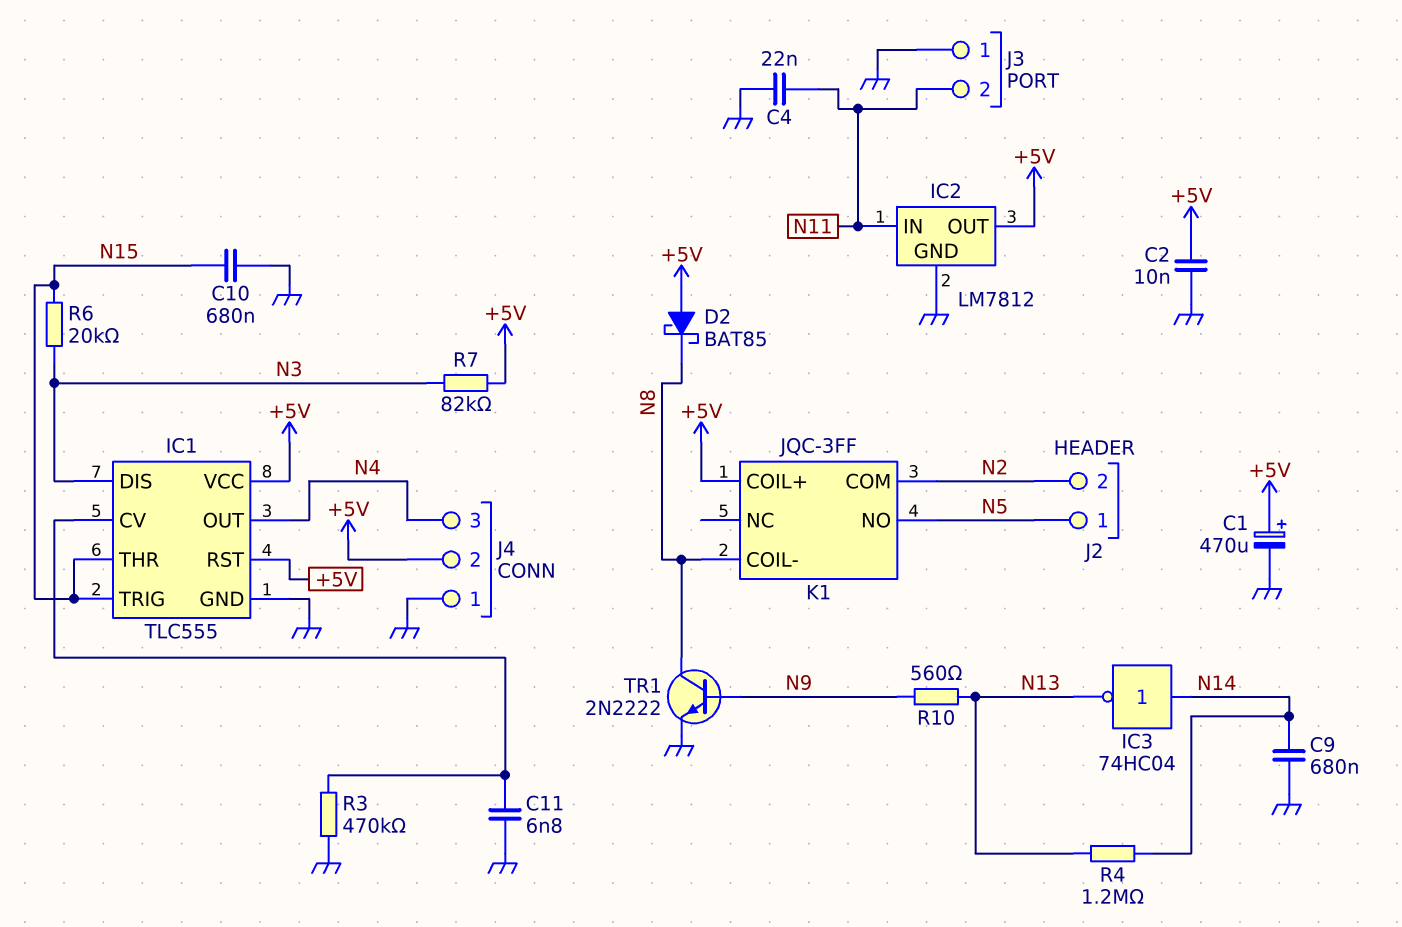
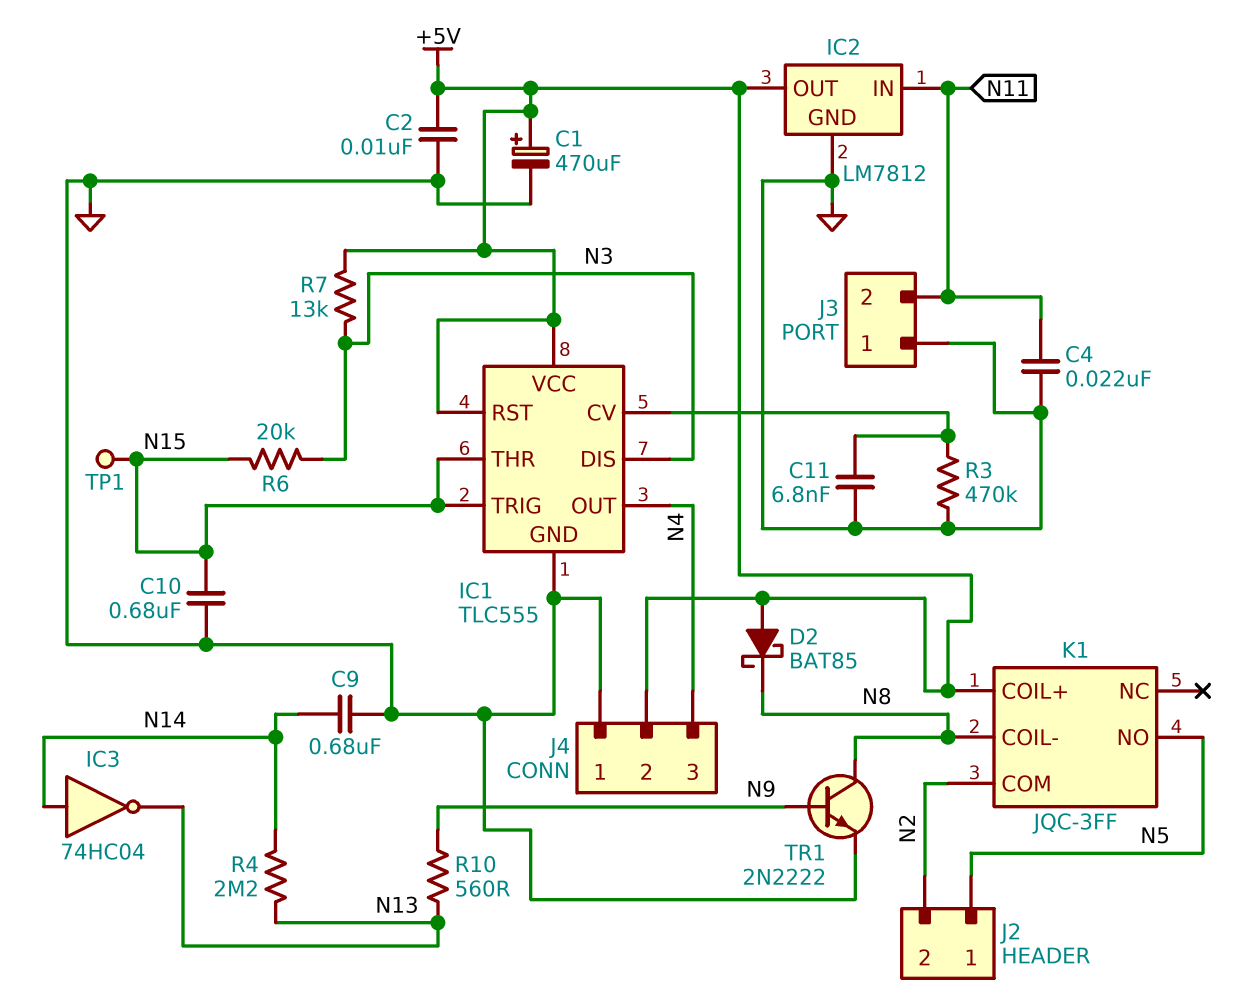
R4: 1.2M (N13, N14) -> 2.2M (N13, N14)
R7: 82k (+5V, N3) -> 13k (+5V, N3)
TP1: none -> test point (N15)

